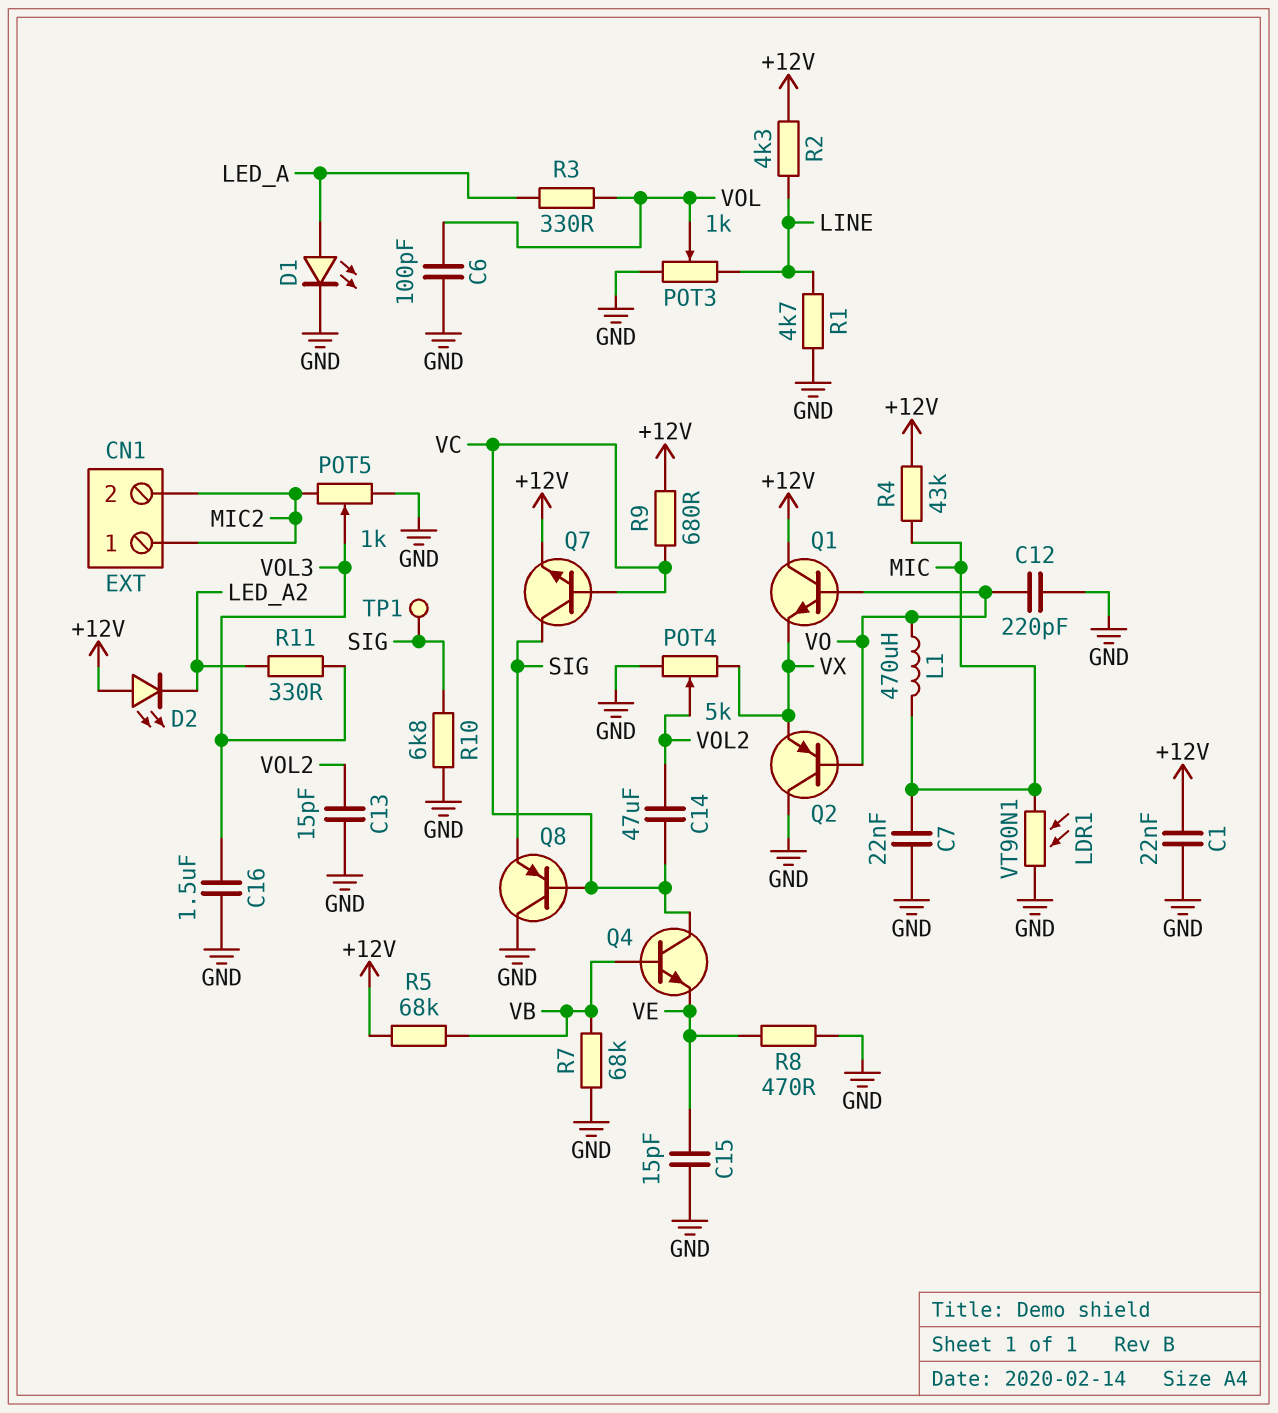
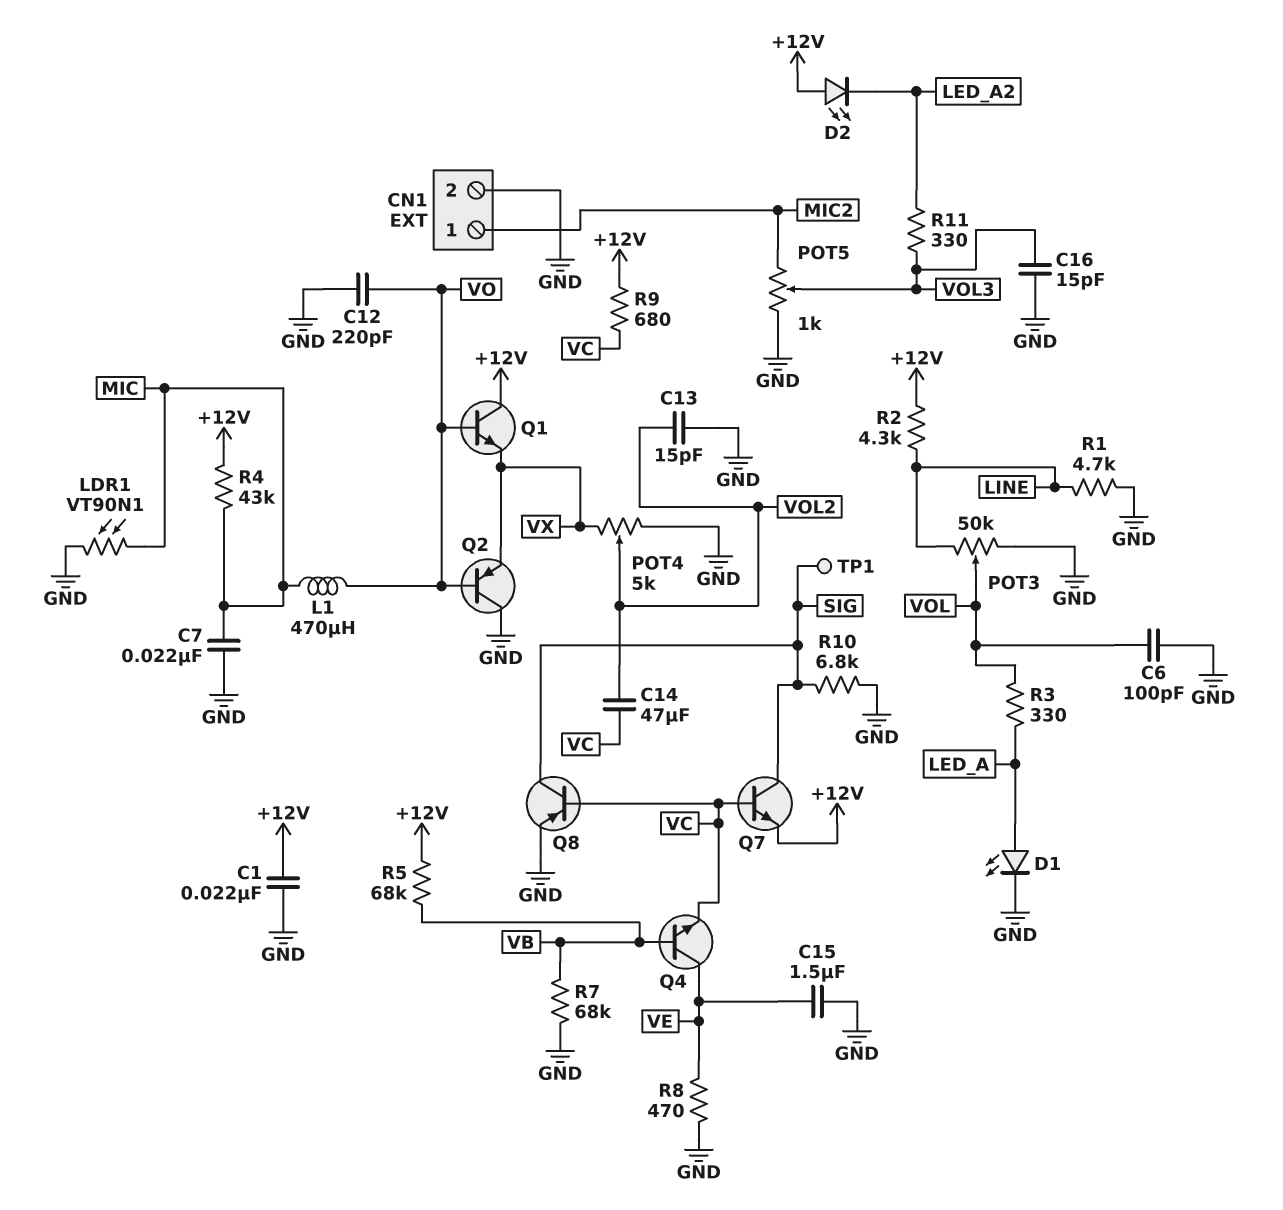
C15: 15pF (GND, VE) -> 1.5uF (GND, VE)
C16: 1.5uF (GND, VOL3) -> 15pF (GND, VOL3)
CN1 pin 2: MIC2 -> GND
POT3: 1k (GND, LINE, wiper VOL) -> 50k (GND, LINE, wiper VOL)
Q4: NPN (B VB, C VC, E VE) -> NPN (B VB, C VE, E VC)
Q8: PNP (B VC, C GND, E SIG) -> PNP (B VC, C SIG, E GND)

